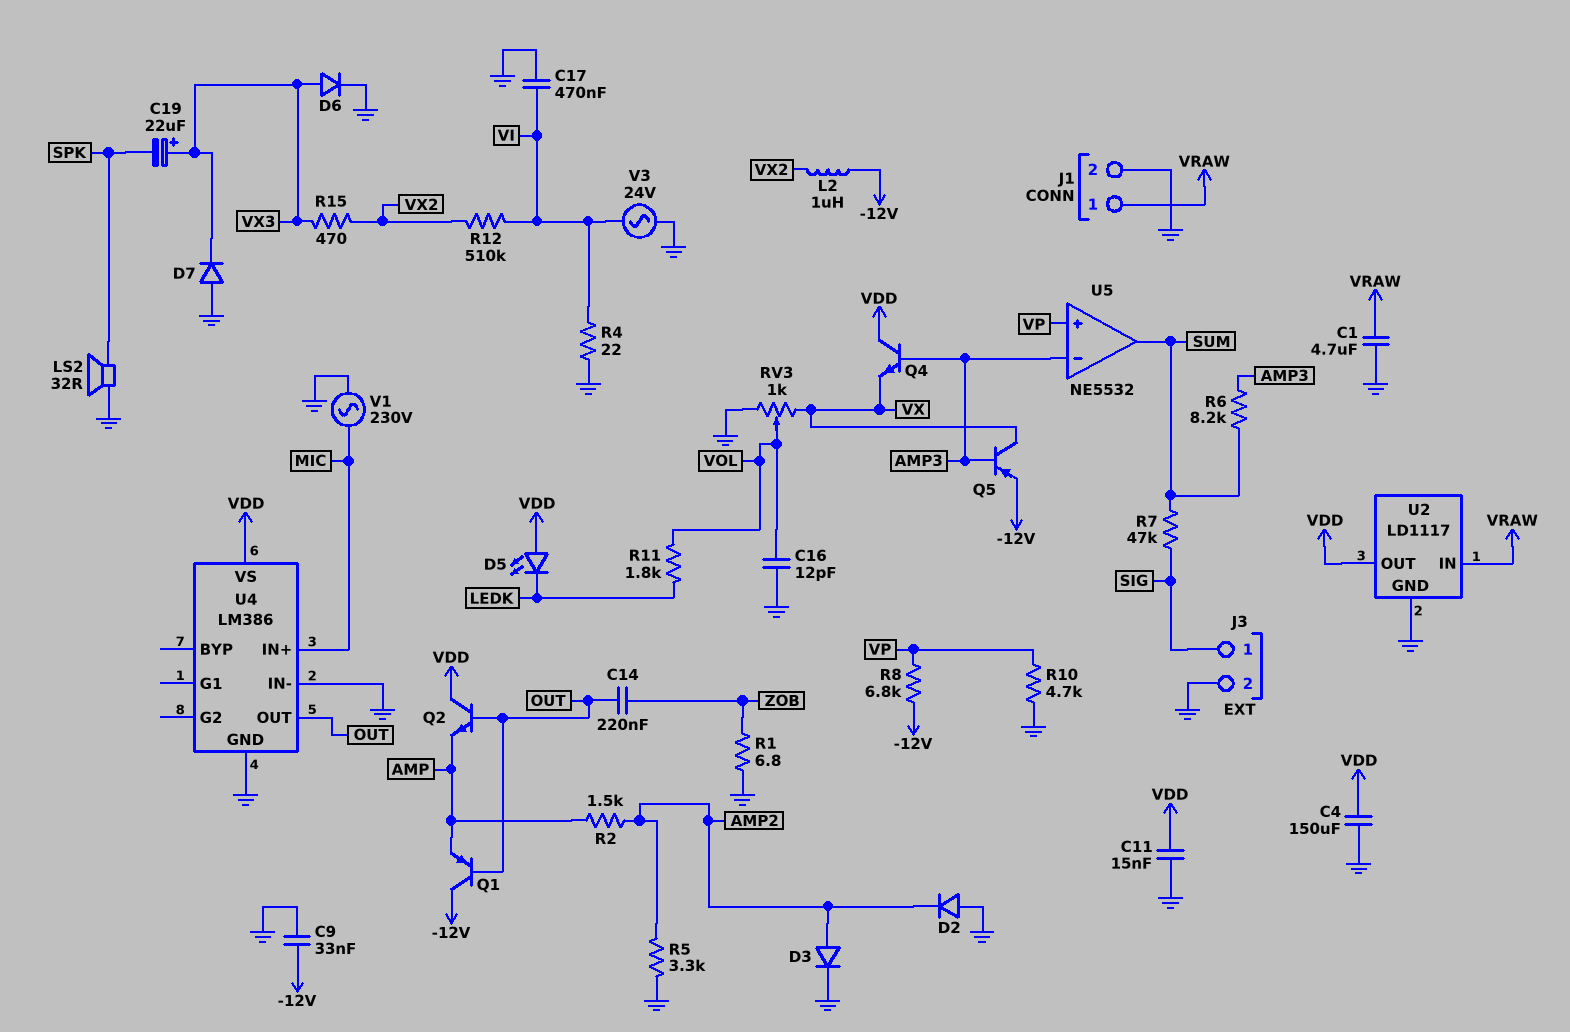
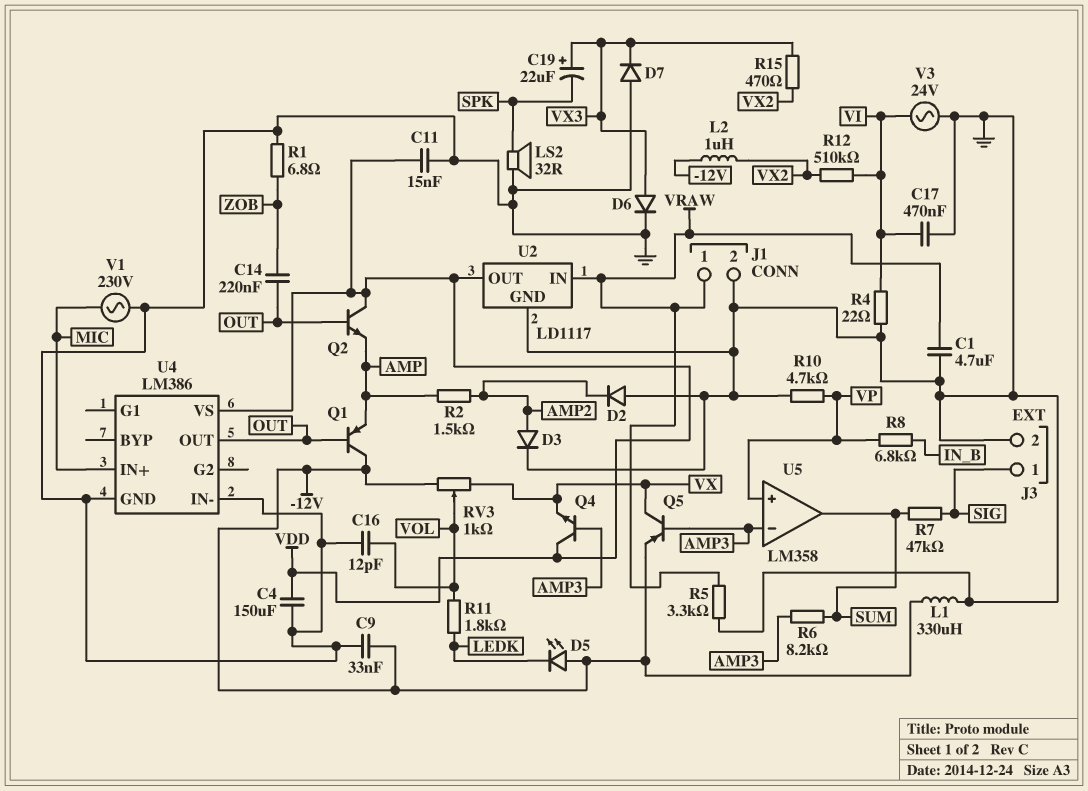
D5: LED (A VDD, K LEDK) -> LED (A -12V, K LEDK)
L1: none -> 330uH (-12V, GND)
R5: 3.3k (AMP2, GND) -> 3.3k (GND, VRAW)
R8: 6.8k (-12V, VP) -> 6.8k (IN_B, VP)
RV3: 1k (GND, VX, wiper VOL) -> 1k (-12V, VX, wiper VOL)
U5: NE5532 -> LM358

